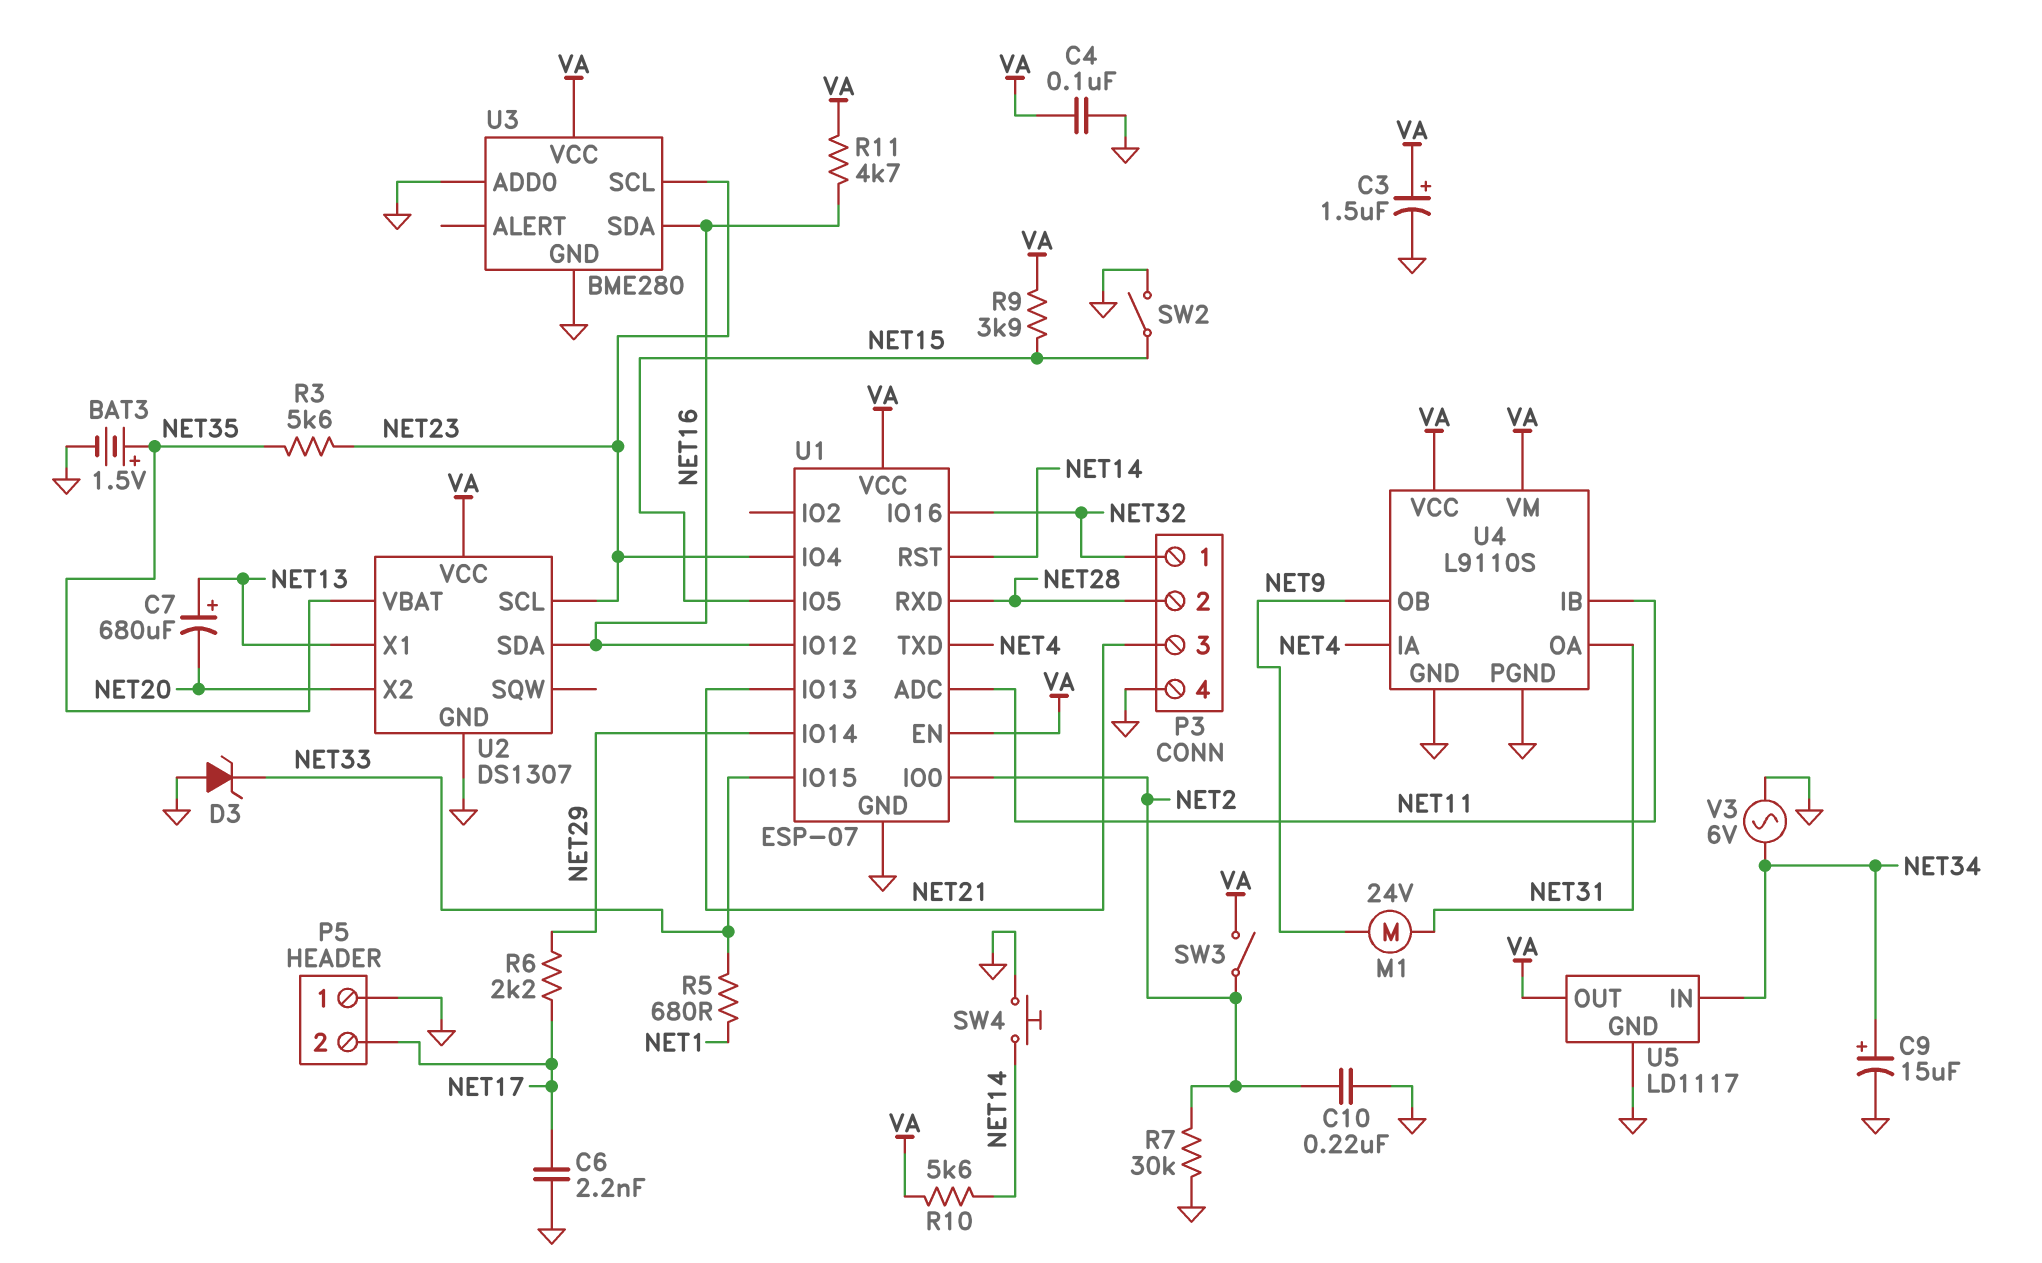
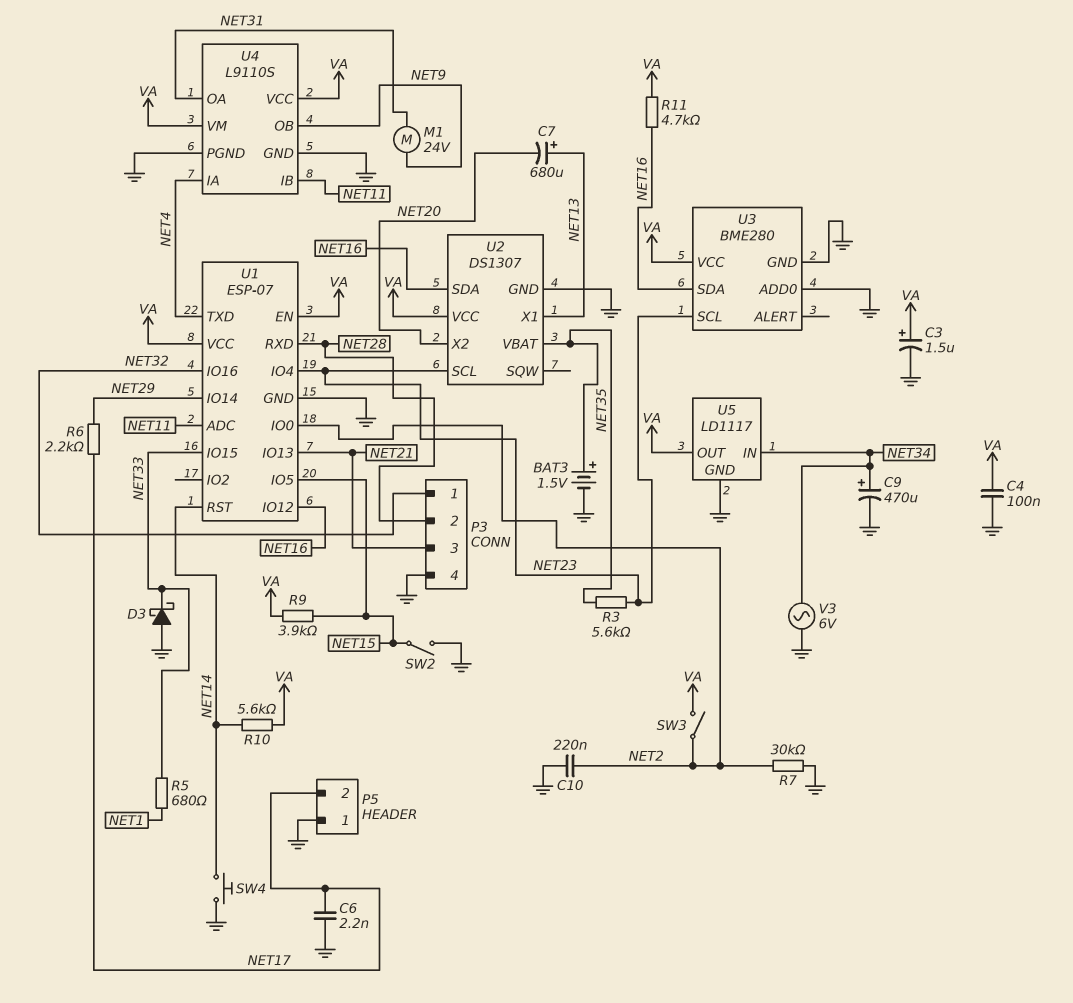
C9: 15uF (plus NET34, minus GND) -> 470uF (plus NET34, minus GND)
D3: zener (A GND, K NET33) -> schottky (A GND, K NET33)

